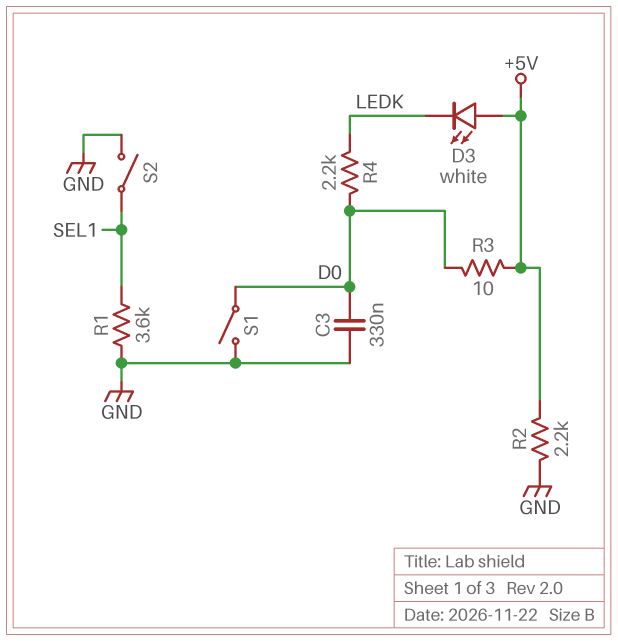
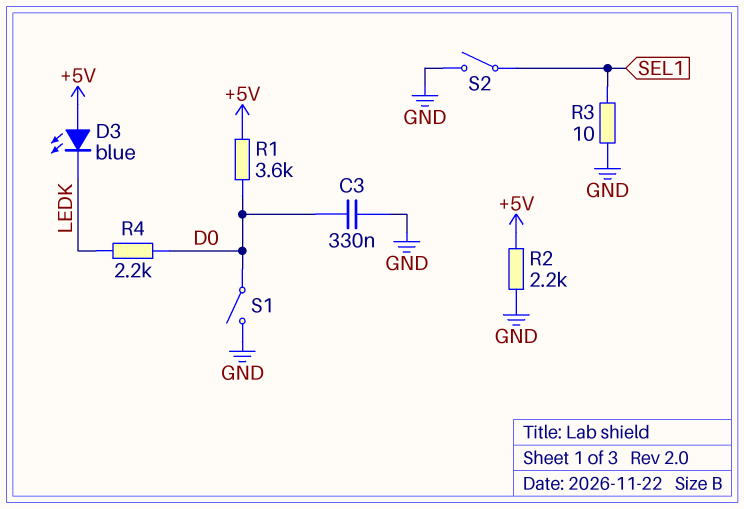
D3: LED white (A +5V, K LEDK) -> LED blue (A +5V, K LEDK)
R1: 3.6k (GND, SEL1) -> 3.6k (+5V, D0)
R3: 10 (+5V, D0) -> 10 (GND, SEL1)

